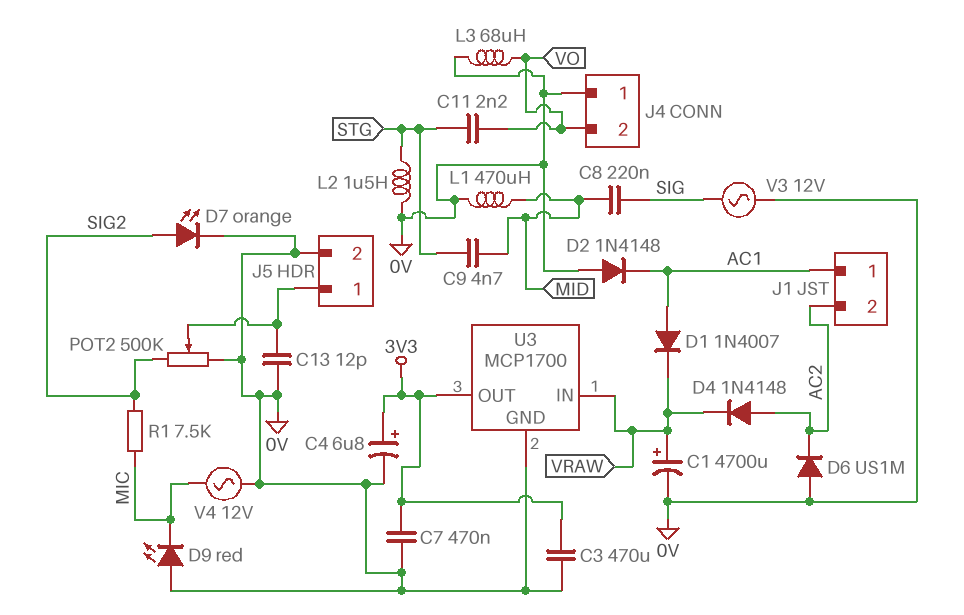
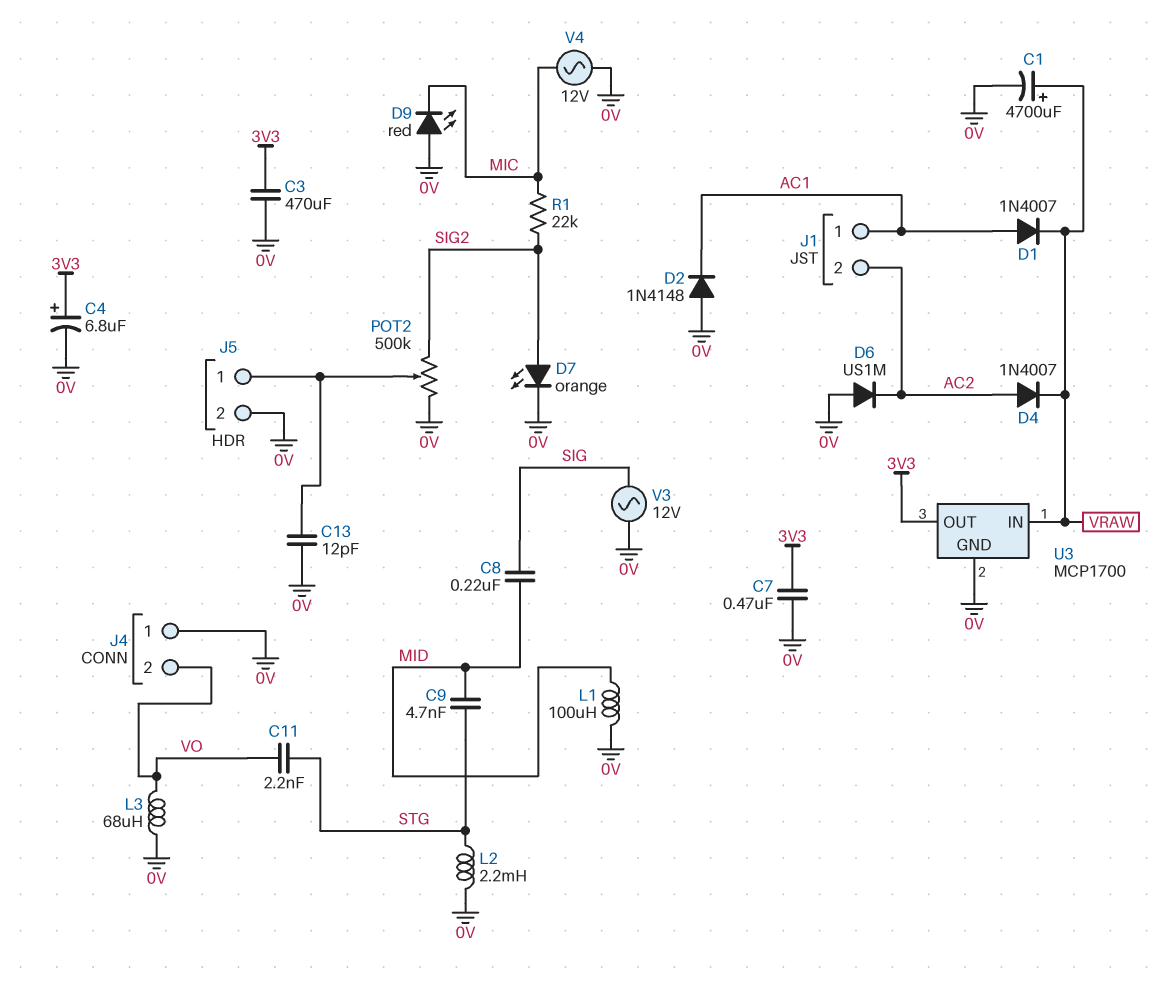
D4: diode 1N4148 (A AC2, K VRAW) -> diode 1N4007 (A AC2, K VRAW)
L1: 470uH (0V, MID) -> 100uH (0V, MID)
L2: 1.5uH (0V, STG) -> 2.2mH (0V, STG)
R1: 7.5k (MIC, SIG2) -> 22k (MIC, SIG2)

